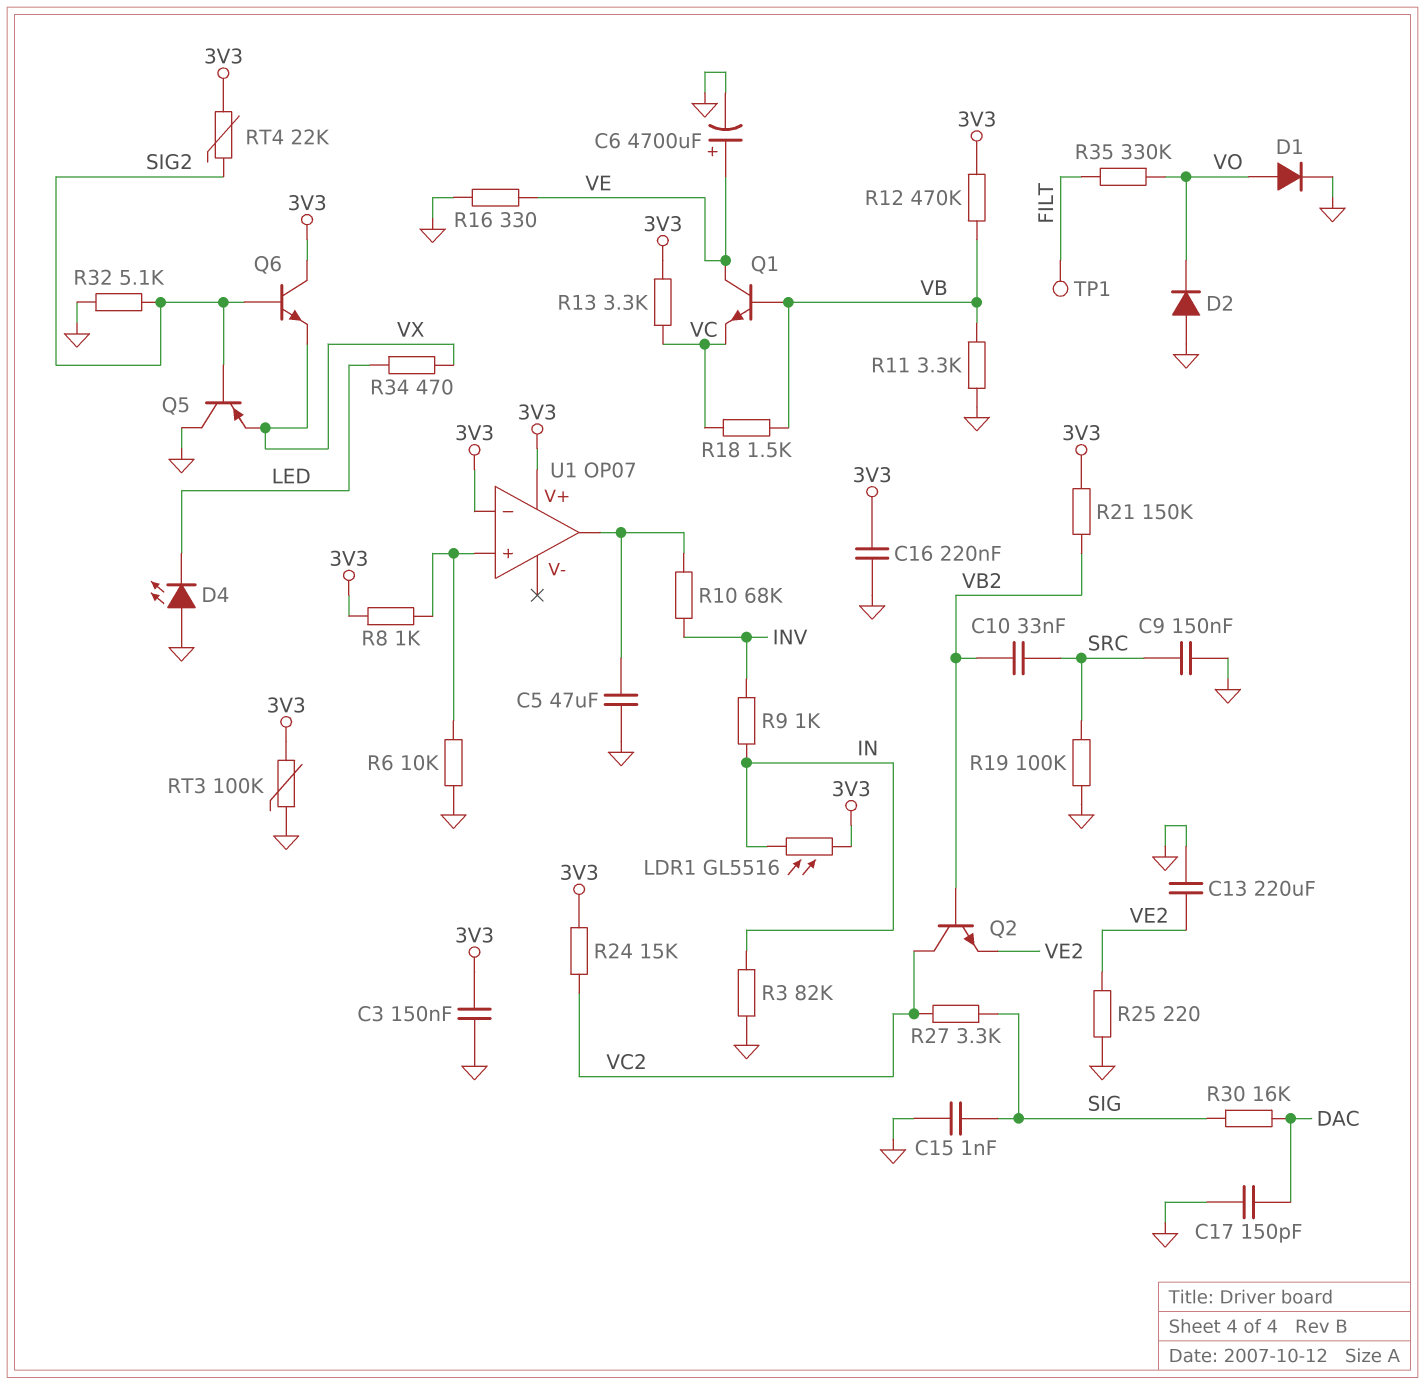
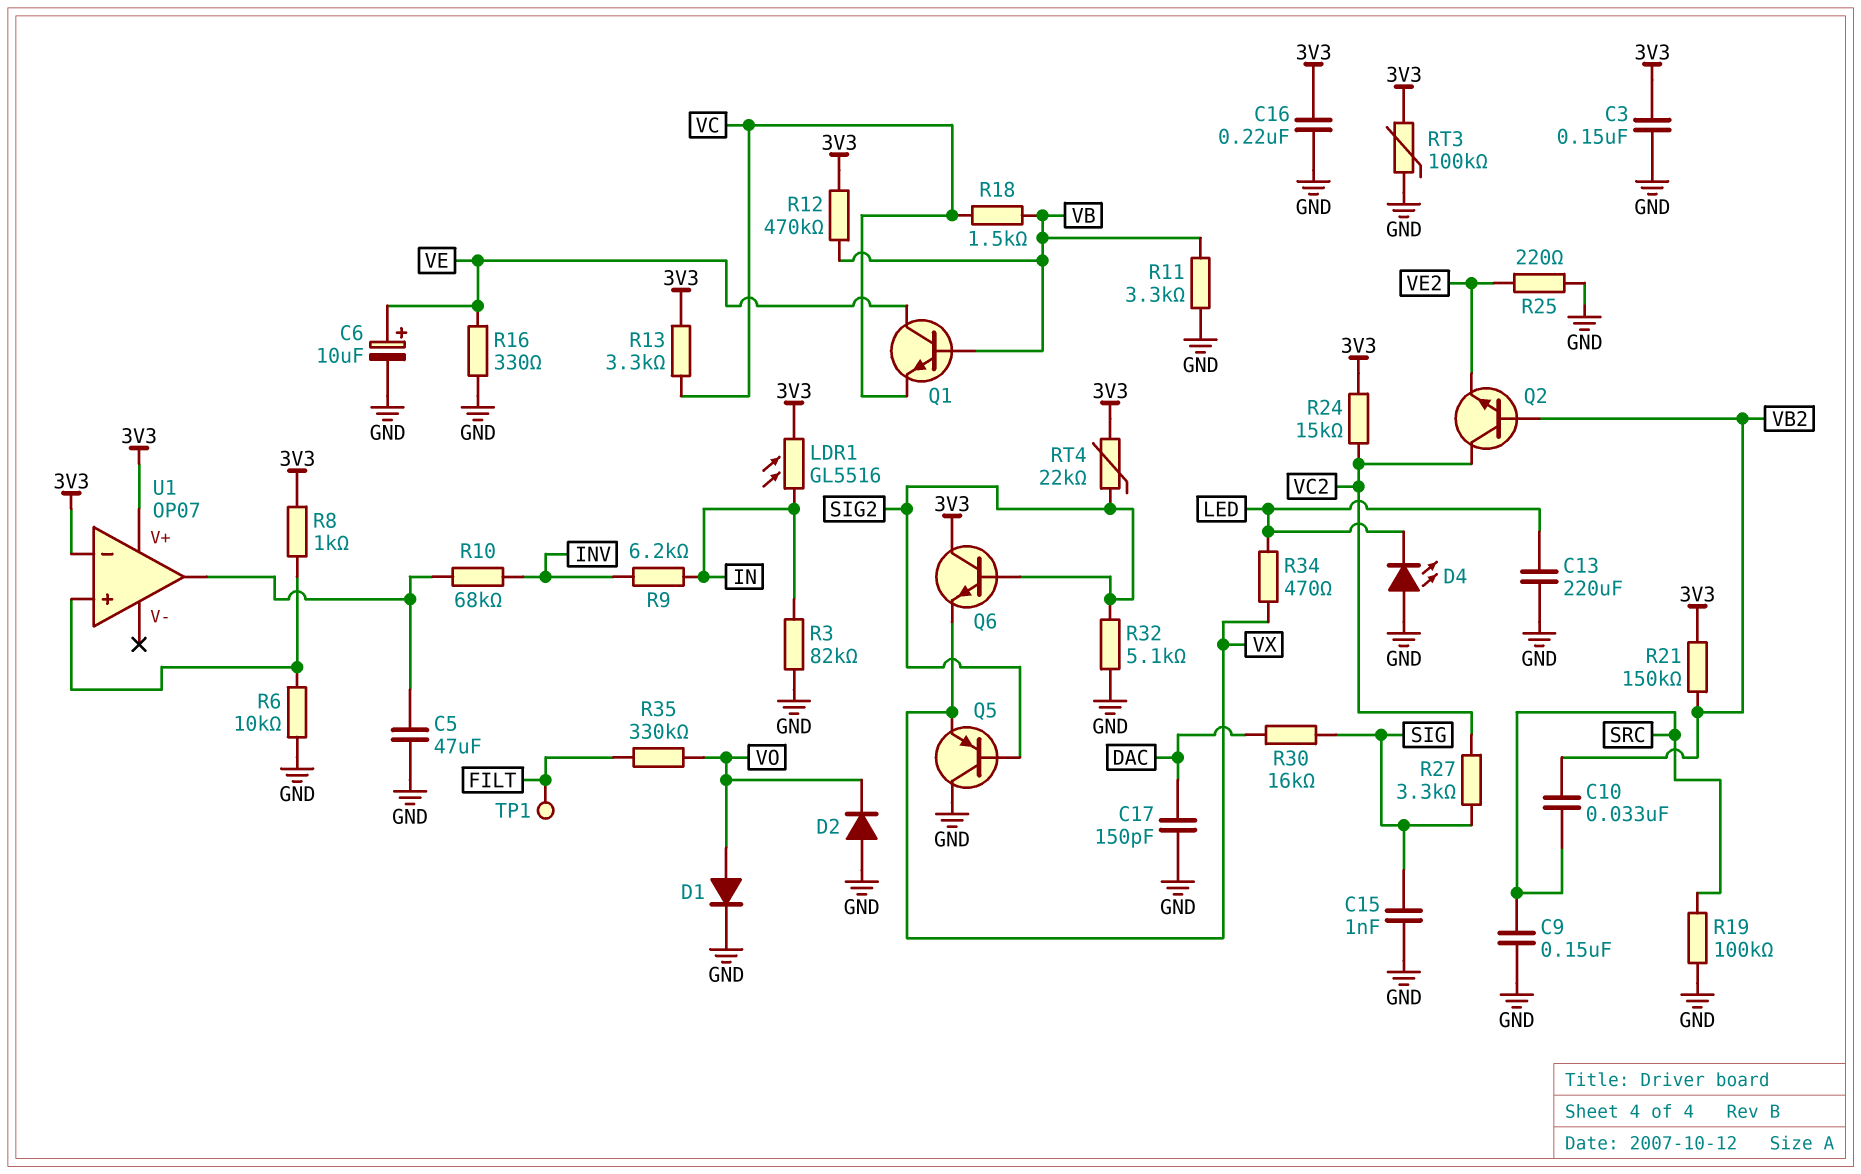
C6: 4700uF (plus VE, minus GND) -> 10uF (plus VE, minus GND)
C13: 220uF (GND, VE2) -> 220uF (GND, LED)
R9: 1k (IN, INV) -> 6.2k (IN, INV)

